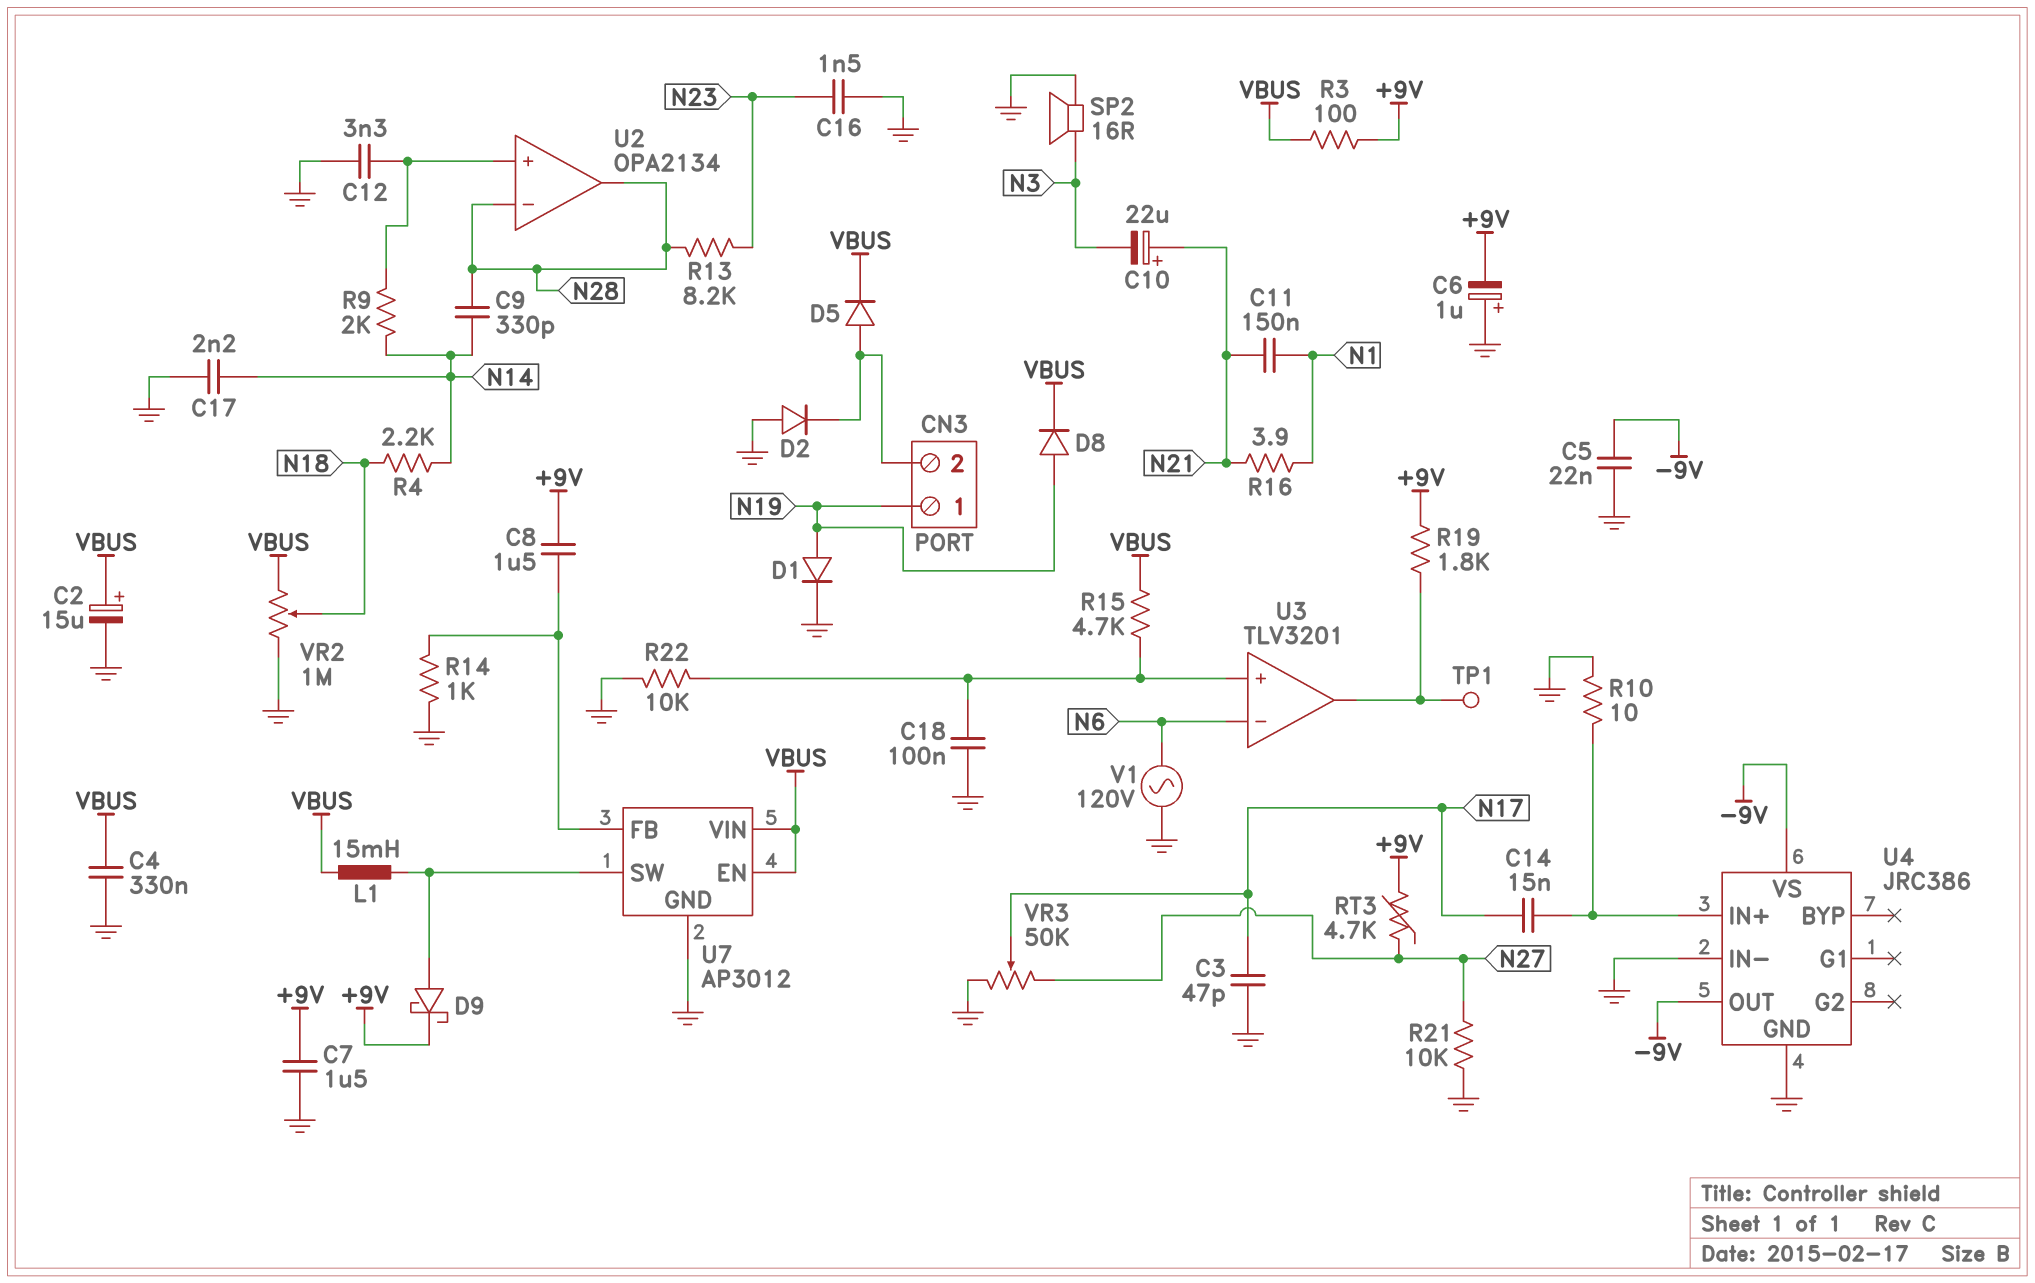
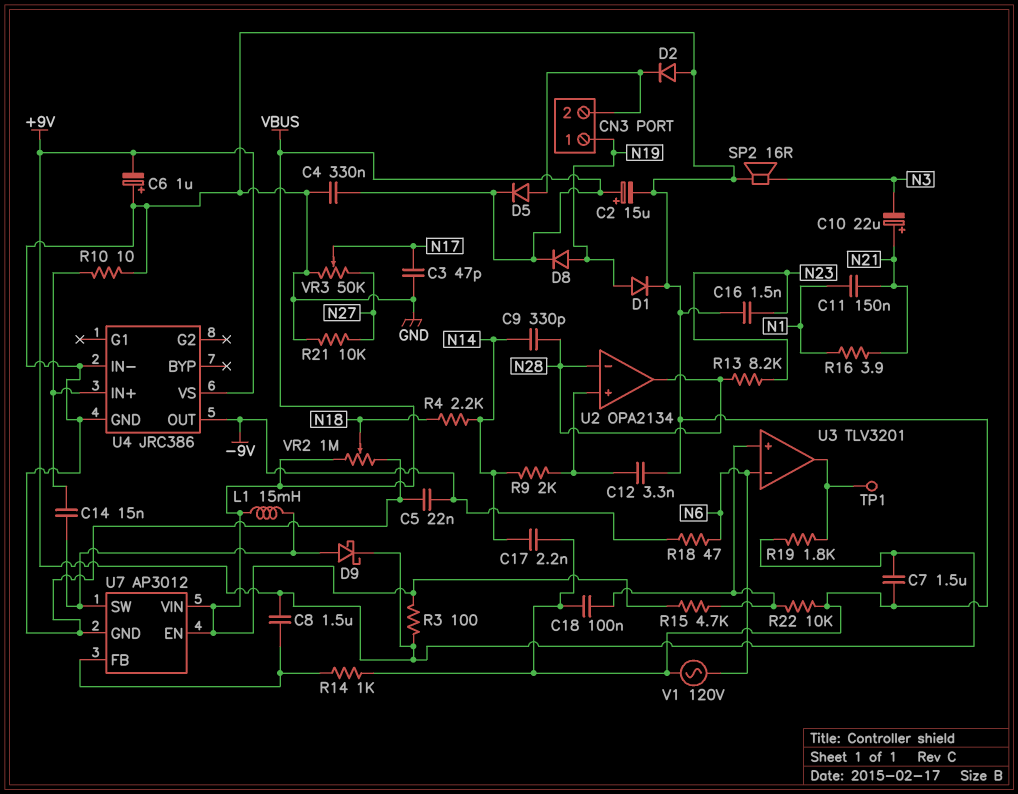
C14: 15nF (N17, U4/IN+) -> 15nF (U4/IN+, U7/SW)
R18: none -> 47 (-9V, N6)
RT3: 4.7k (+9V, N27) -> none
U4 pin VS: -9V -> +9V

